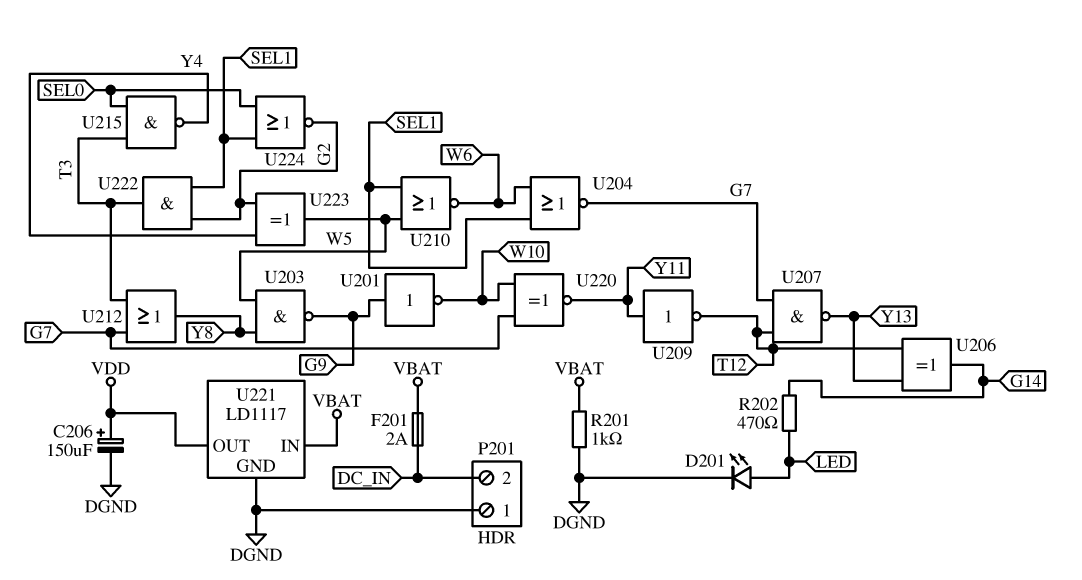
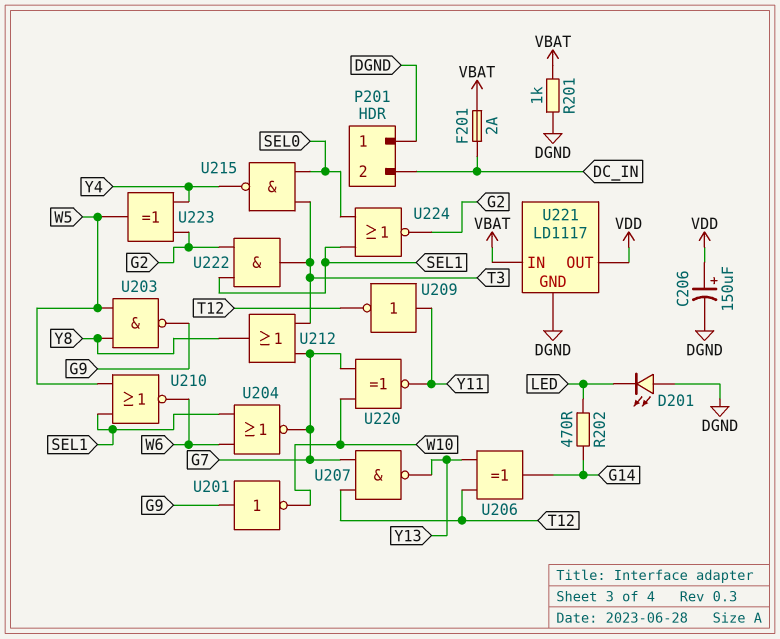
D201: LED (A LED, K DGND) -> LED (A DGND, K LED)

